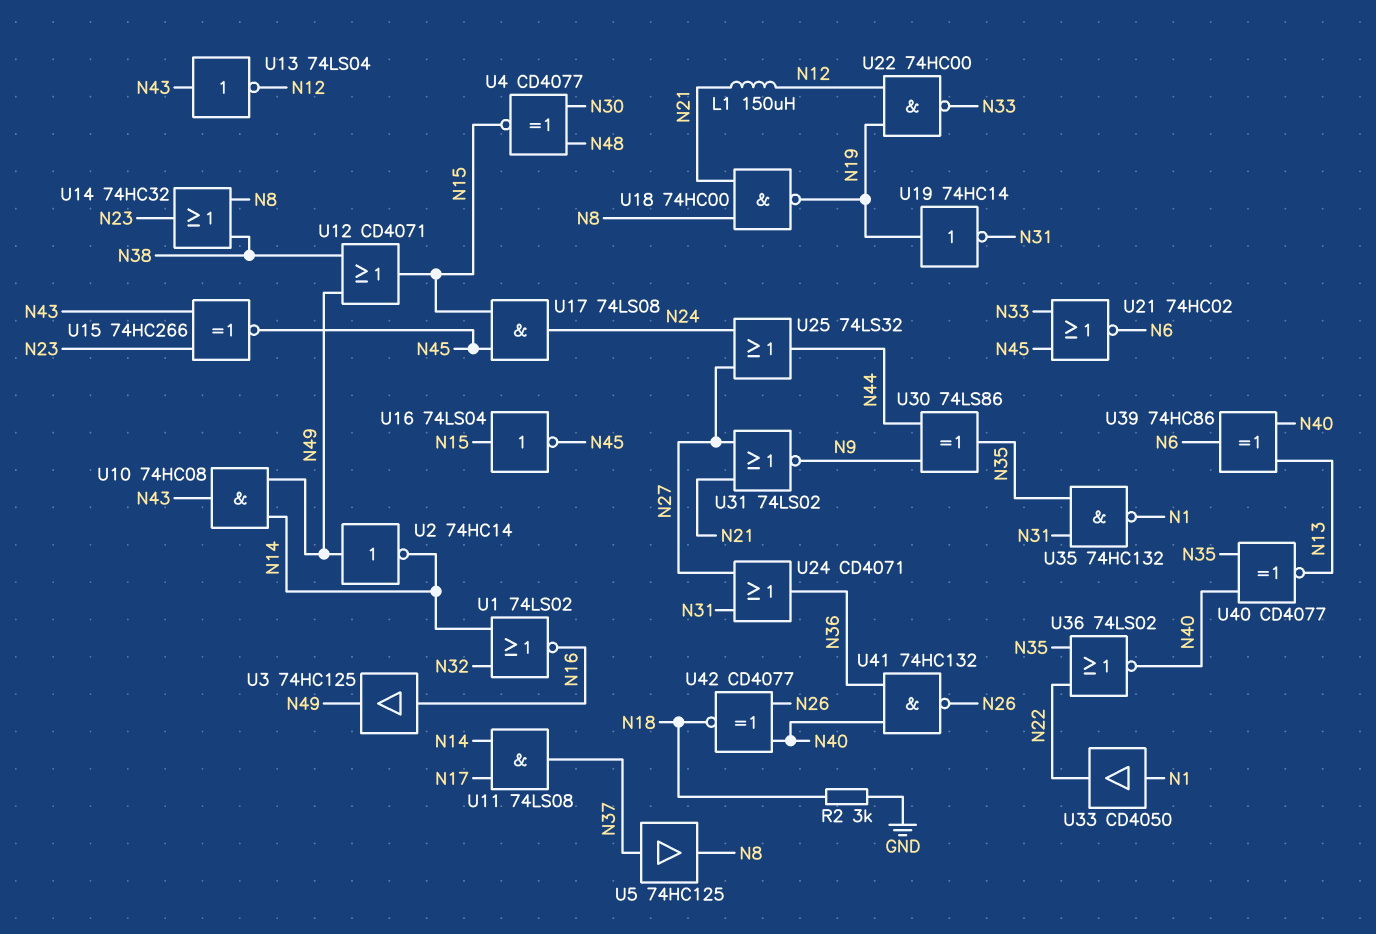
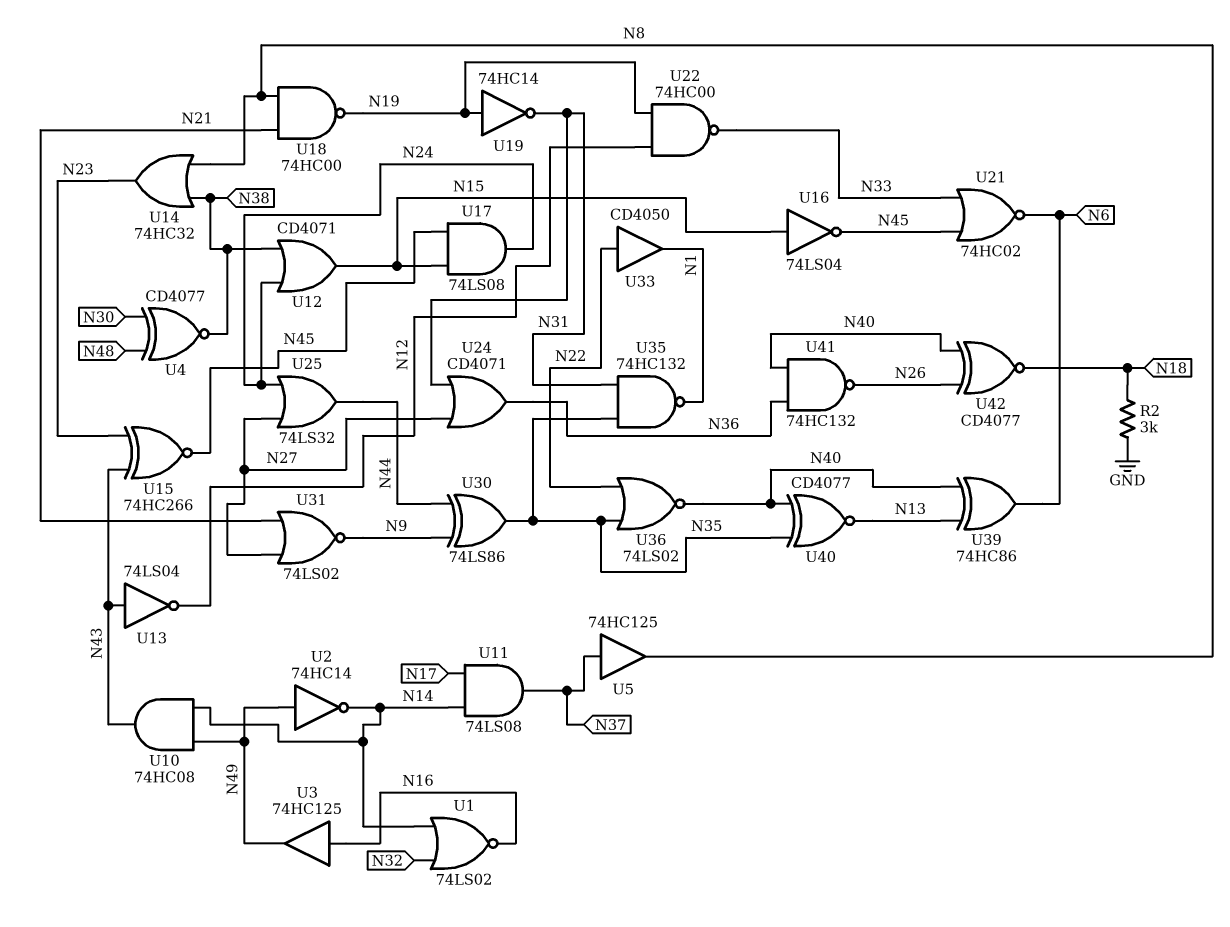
L1: 150uH (N12, N21) -> none
U4: XNOR CD4077 (in N30, in N48, out N15) -> XNOR CD4077 (in N30, in N48, out N38)
U12: OR CD4071 (in N38, in N49, out N15) -> OR CD4071 (in N24, in N38, out N15)
U33: buffer CD4050 (in N1, out N22) -> buffer CD4050 (in N22, out N1)

